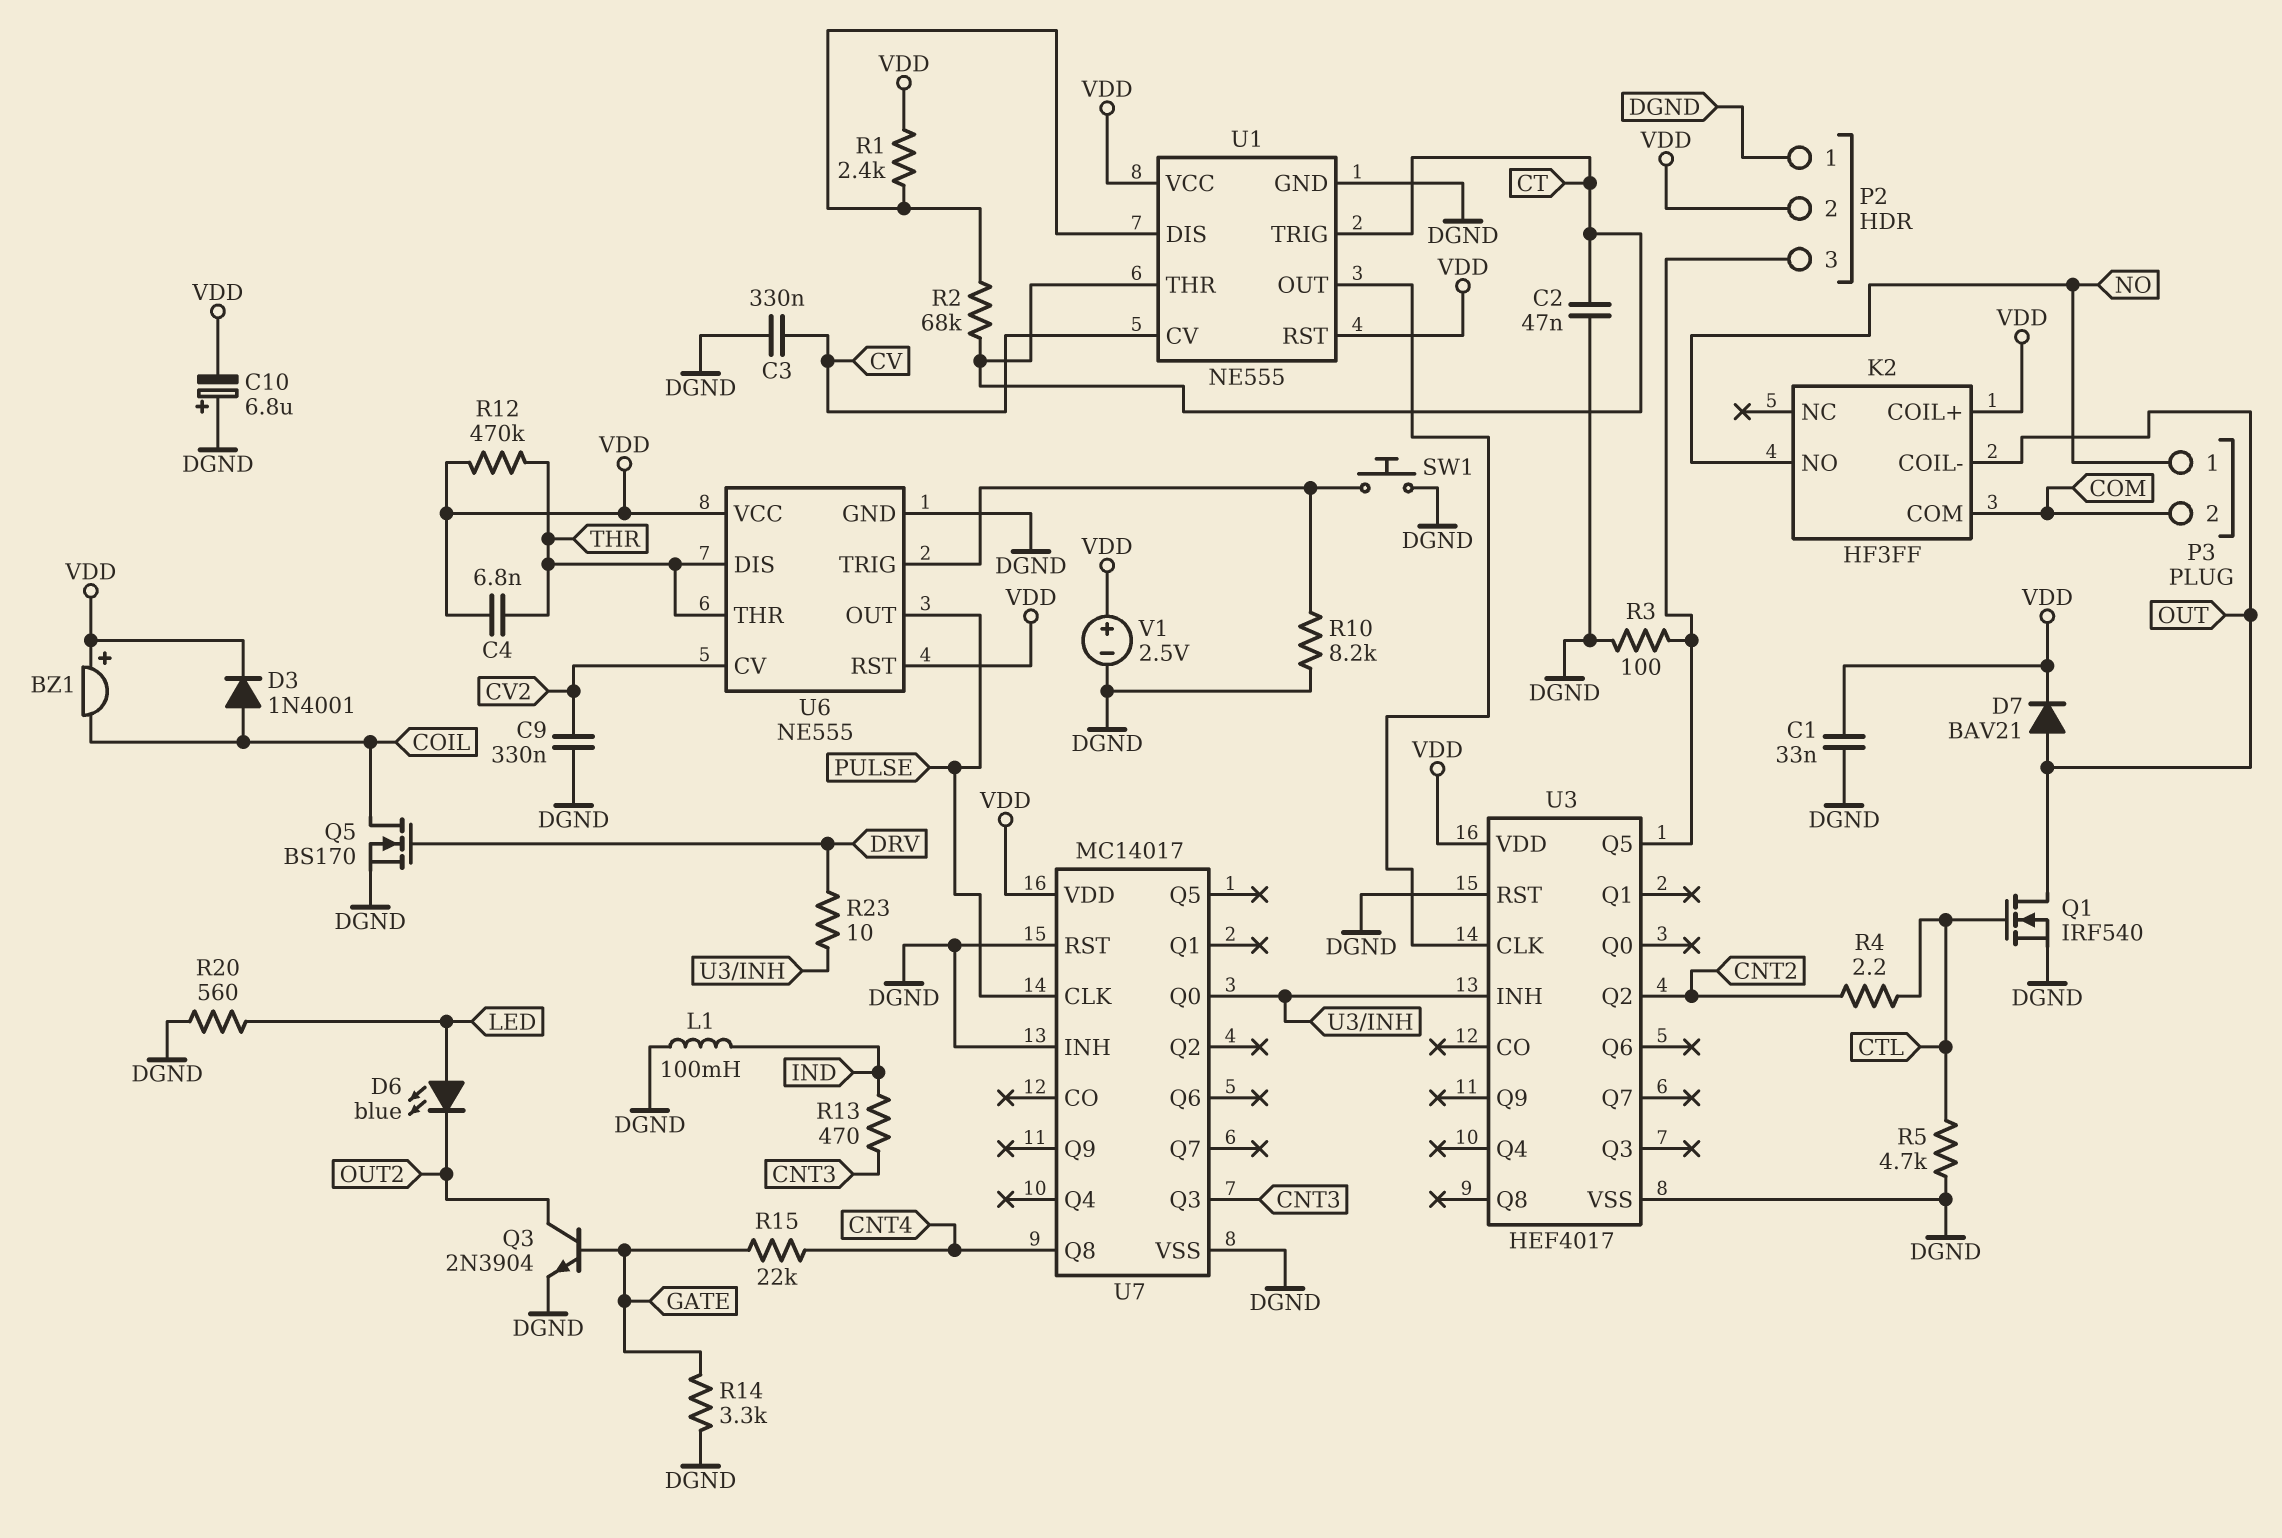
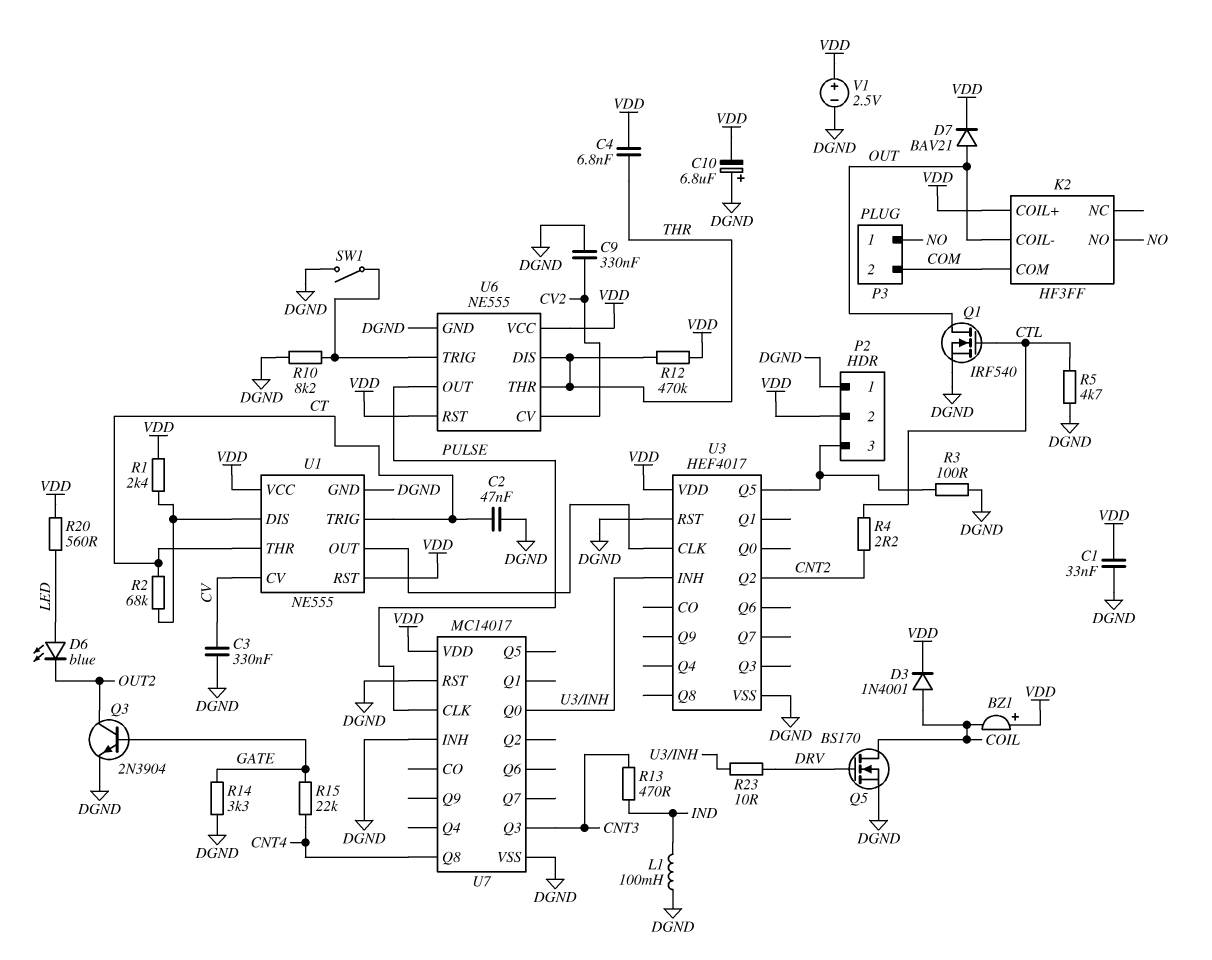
R20: 560 (DGND, LED) -> 560 (LED, VDD)
SW1: button (DGND, U6/TRIG) -> switch (DGND, U6/TRIG)

